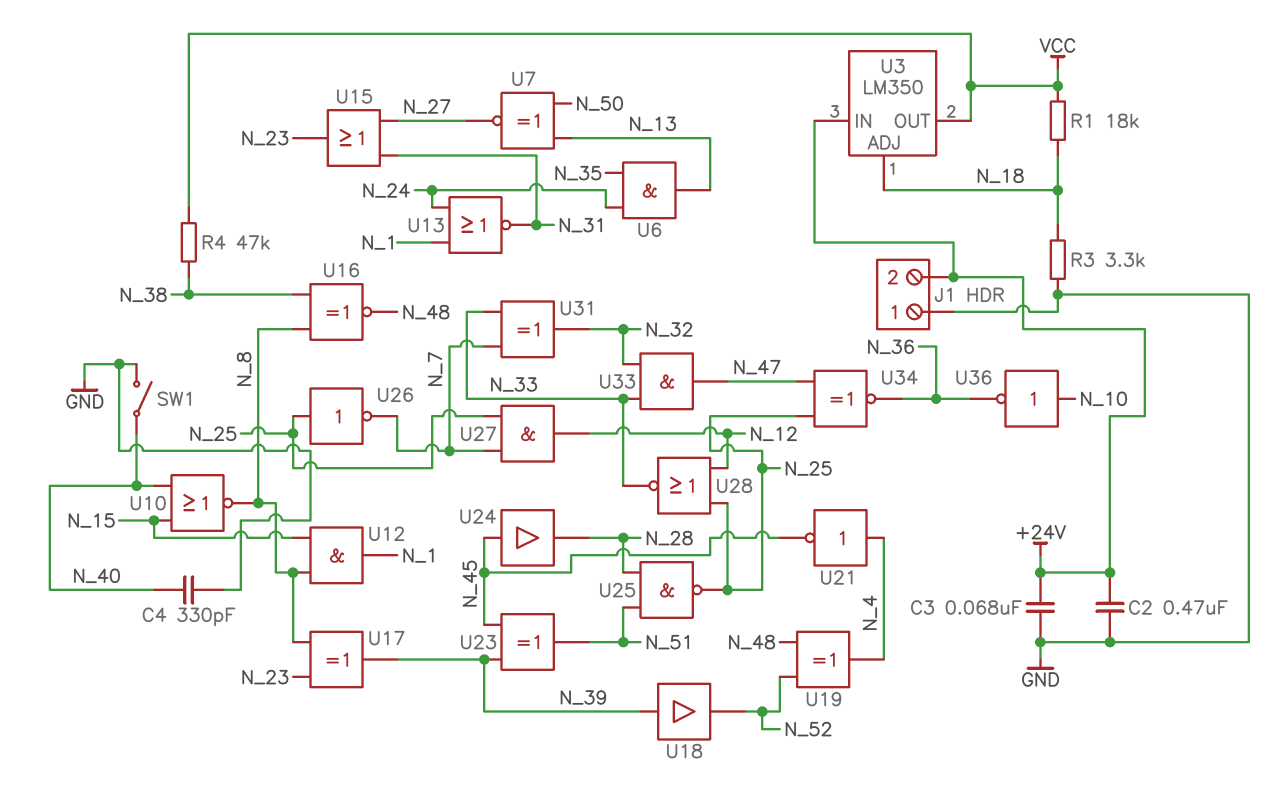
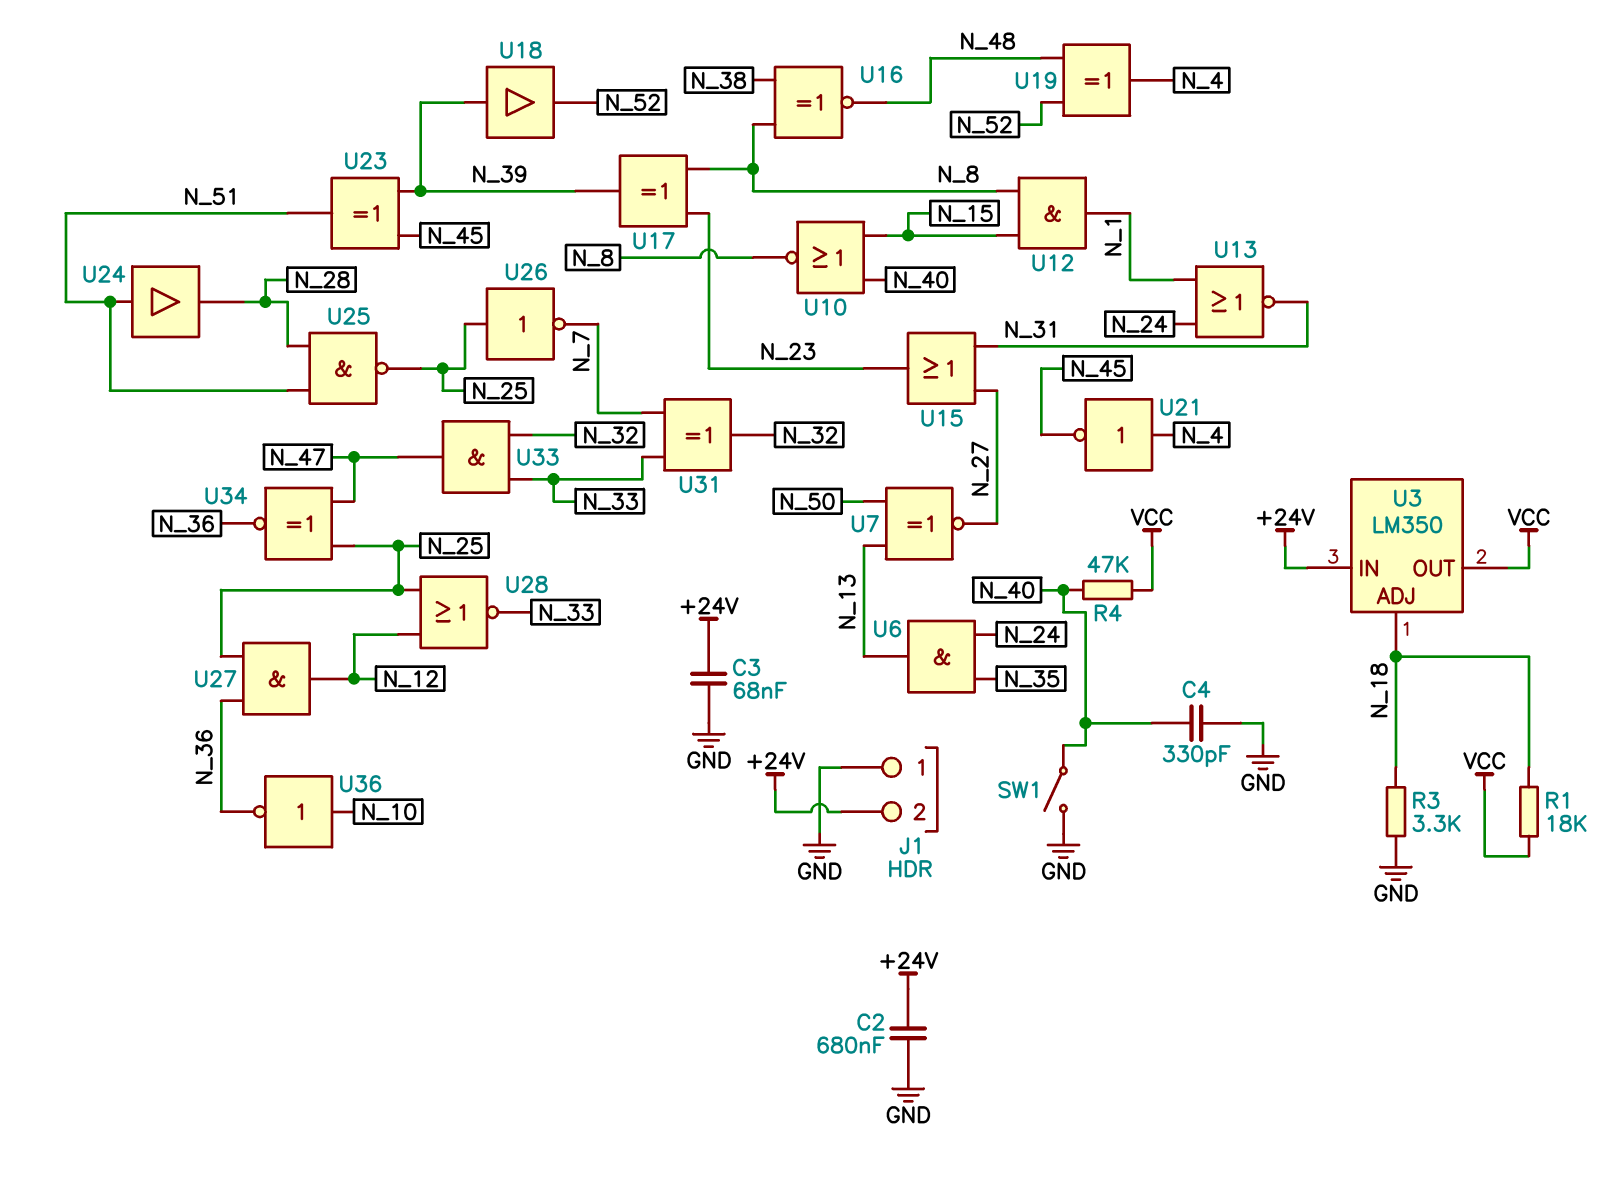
C2: 470nF (+24V, GND) -> 680nF (+24V, GND)
R4: 47k (N_38, VCC) -> 47k (N_40, VCC)
U24: buffer (in N_45, out N_28) -> buffer (in N_51, out N_28)
U27: AND (in N_7, in N_25, out N_12) -> AND (in N_25, in N_36, out N_12)

